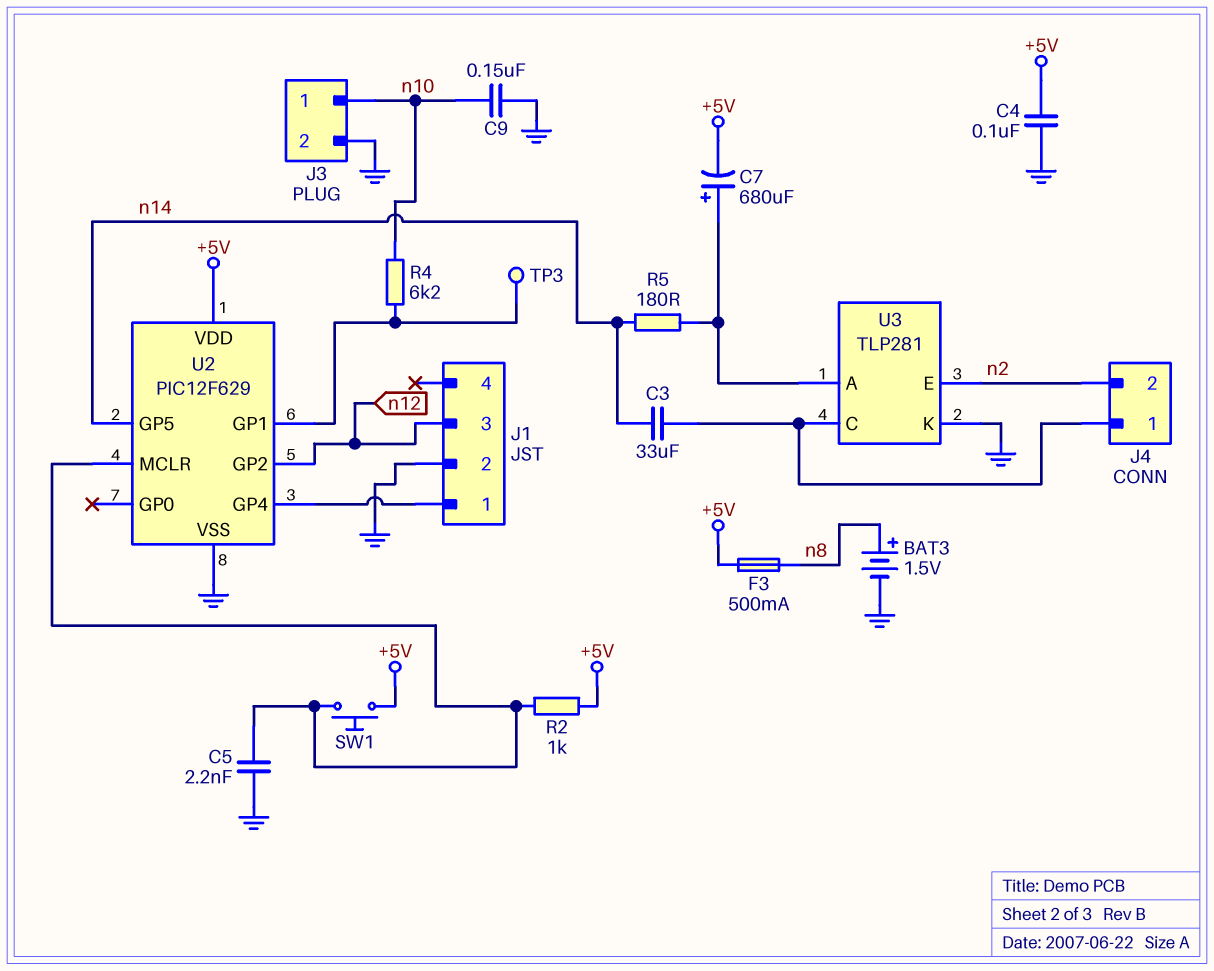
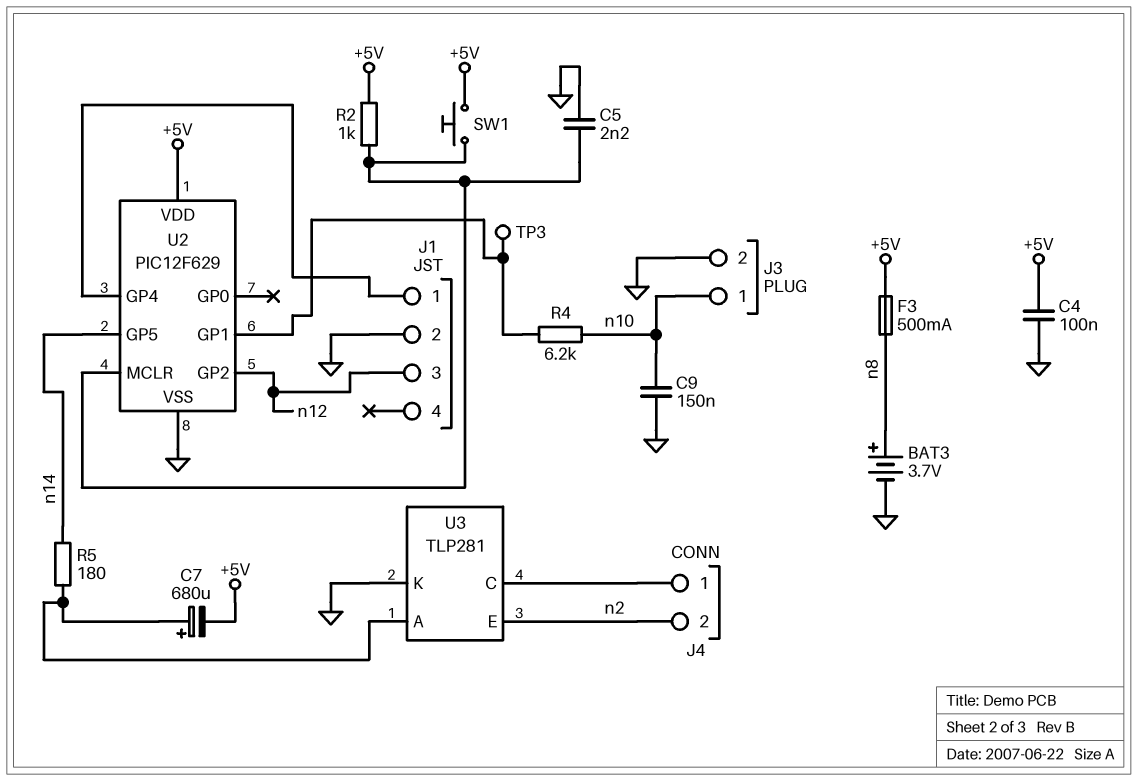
BAT3: 1.5V (plus n8, minus GND) -> 3.7V (plus n8, minus GND)
C3: 33uF (J4/1, n14) -> none

